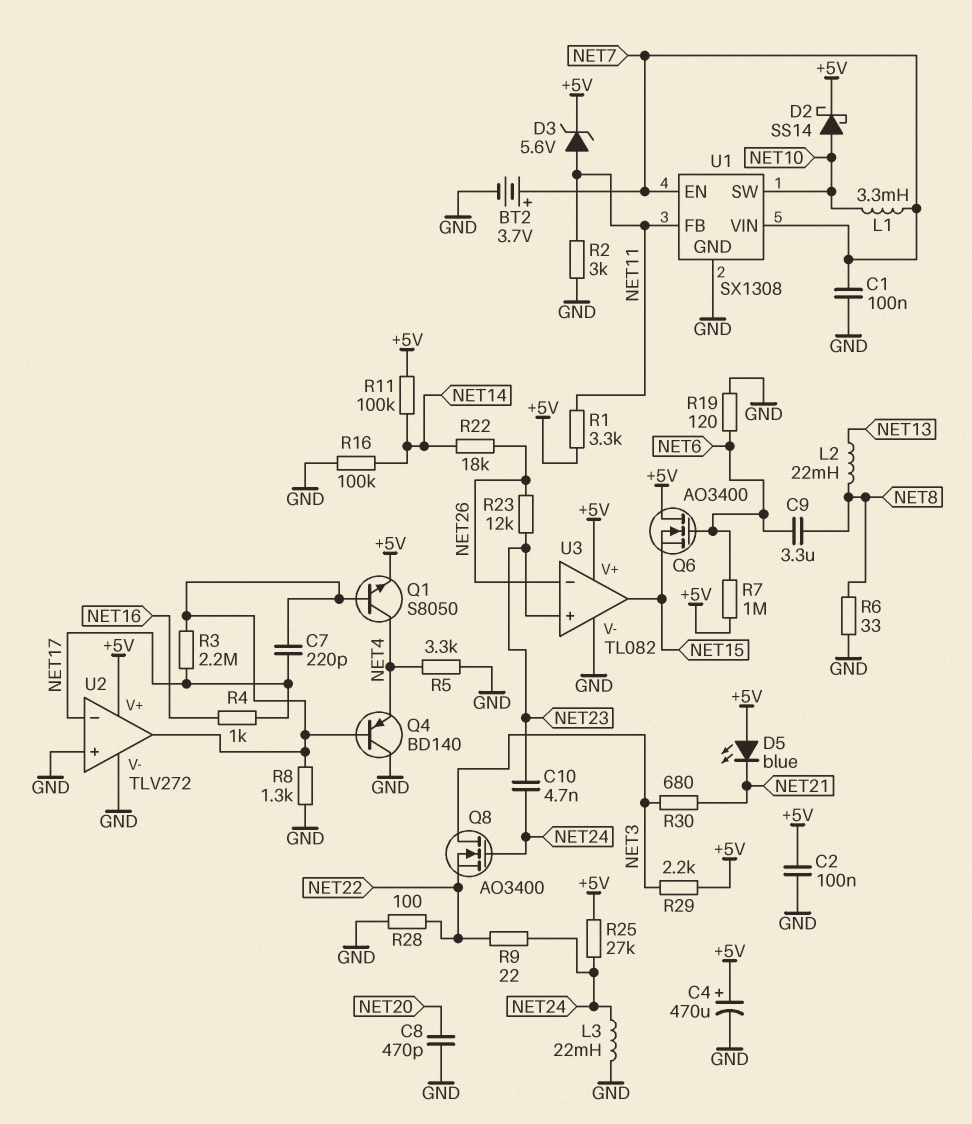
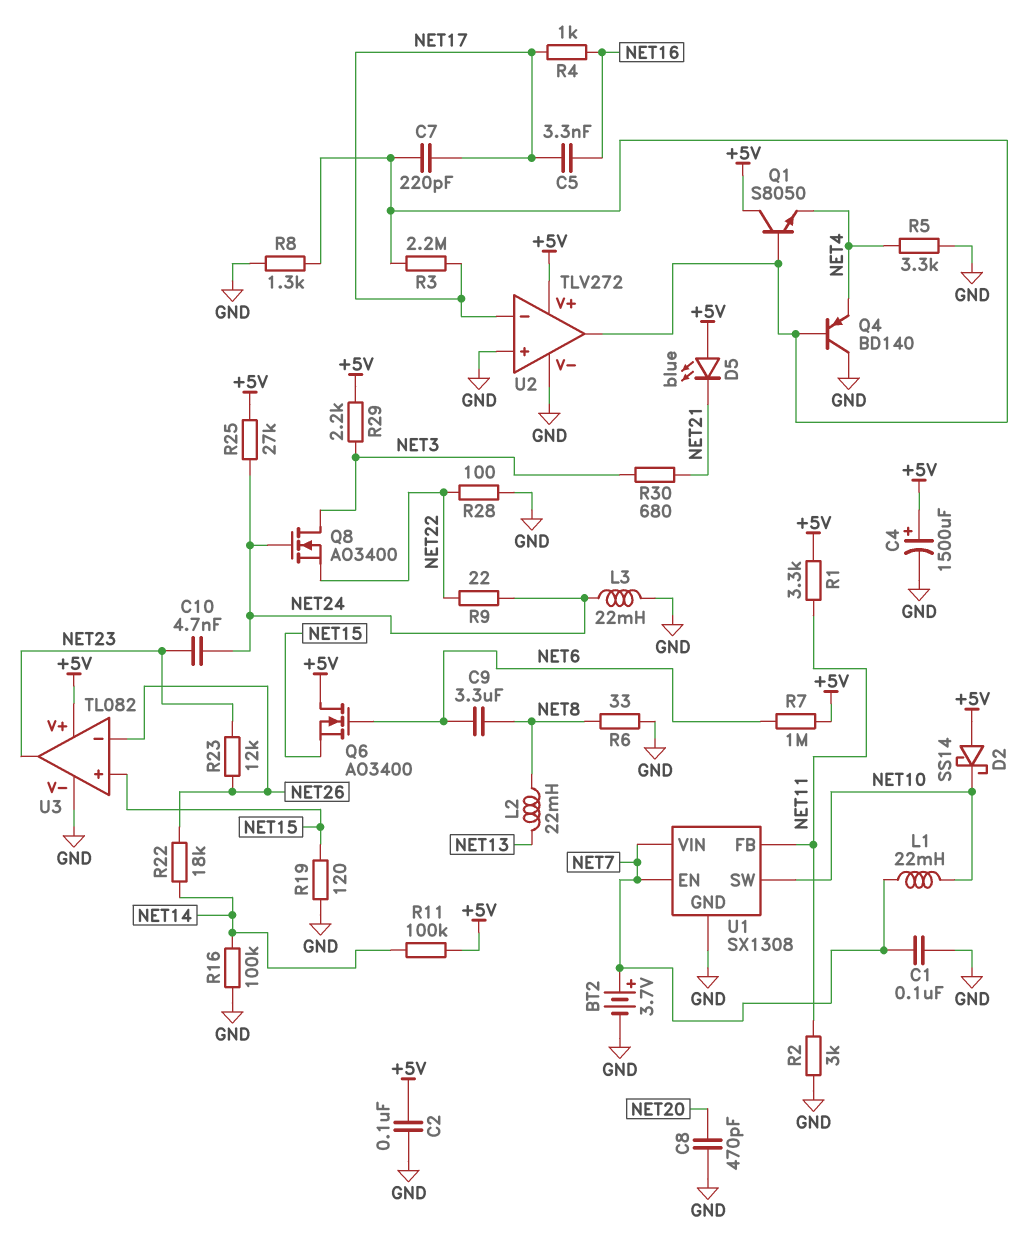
C4: 470uF (plus +5V, minus GND) -> 1500uF (plus +5V, minus GND)
C5: none -> 3.3nF (NET16, NET17)
D2: schottky SS14 (A NET10, K +5V) -> schottky SS14 (A +5V, K NET10)
D3: zener 5.6V (A NET11, K +5V) -> none
L1: 3.3mH (NET7, NET10) -> 22mH (NET7, NET10)
Q1: NPN S8050 (B U2/out, C NET4, E +5V) -> NPN S8050 (B U2/out, C +5V, E NET4)
R19: 120 (GND, NET6) -> 120 (GND, NET15)
U3 pin in+: NET23 -> NET15
U3 pin out: NET15 -> NET23

